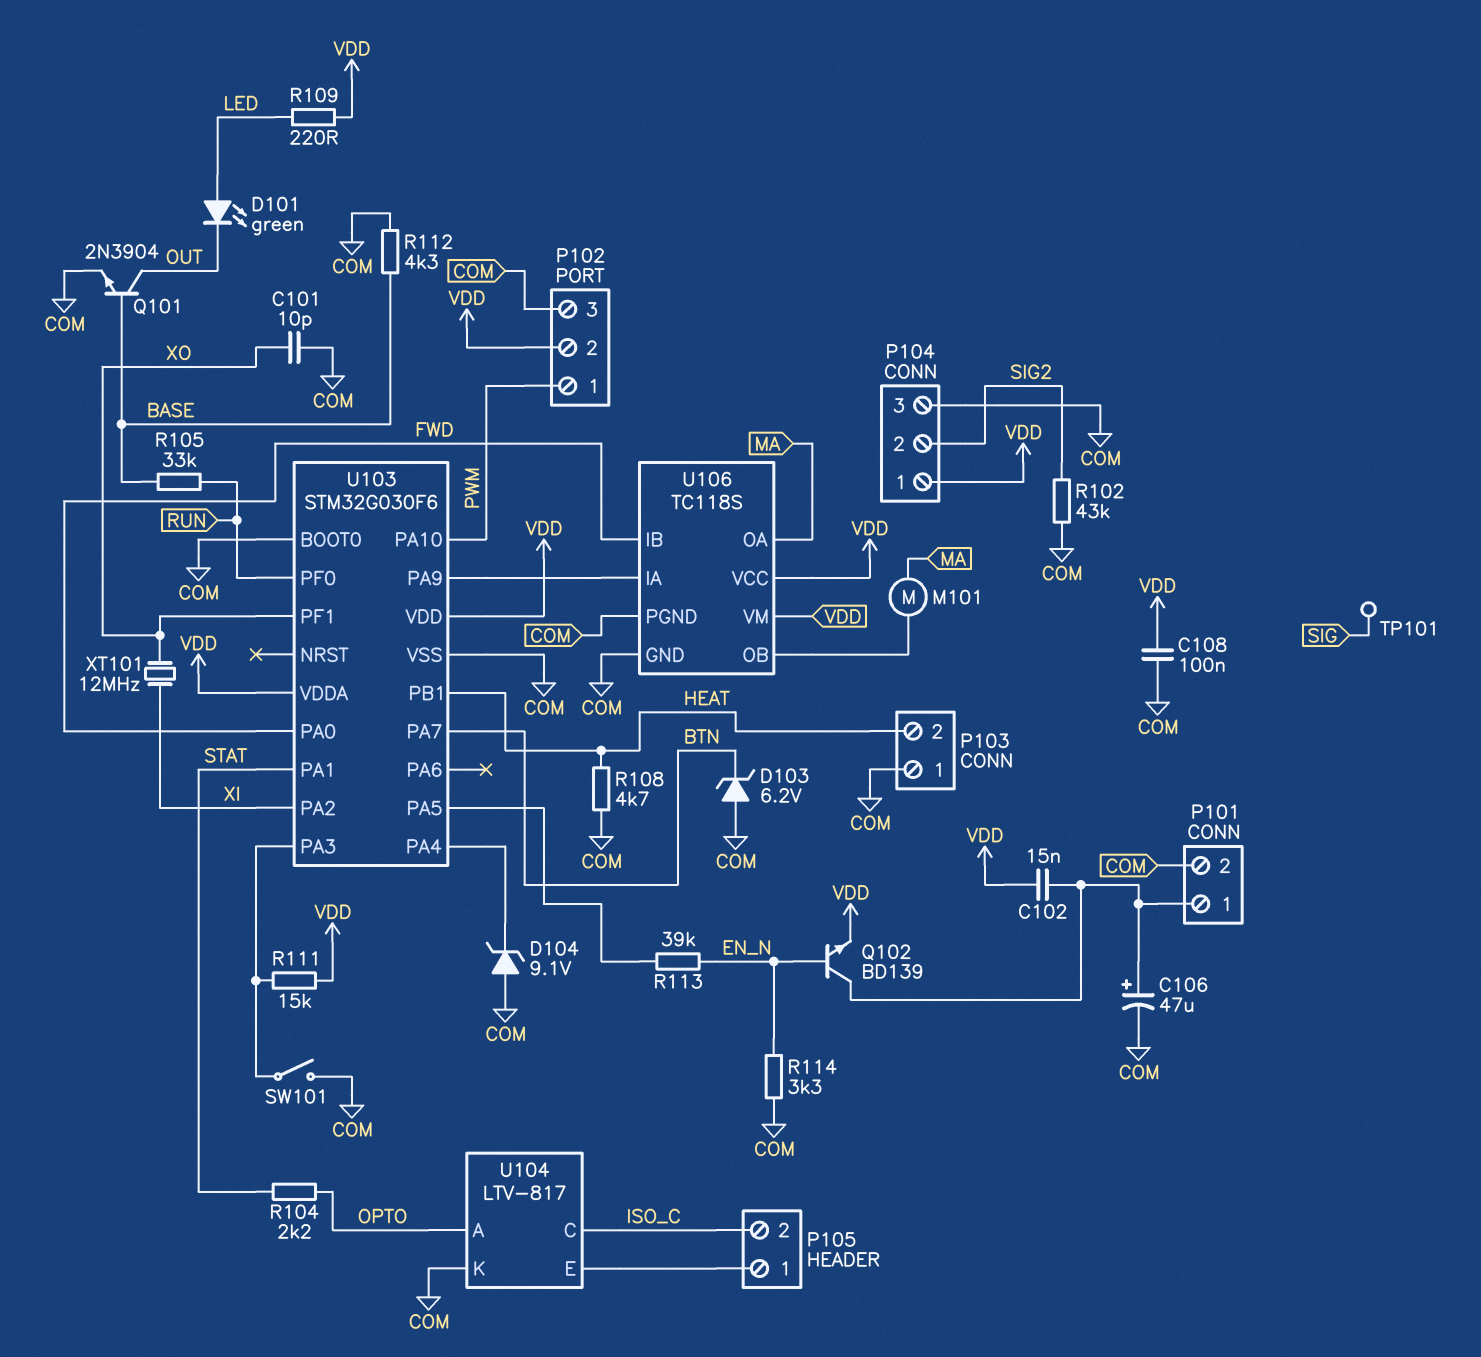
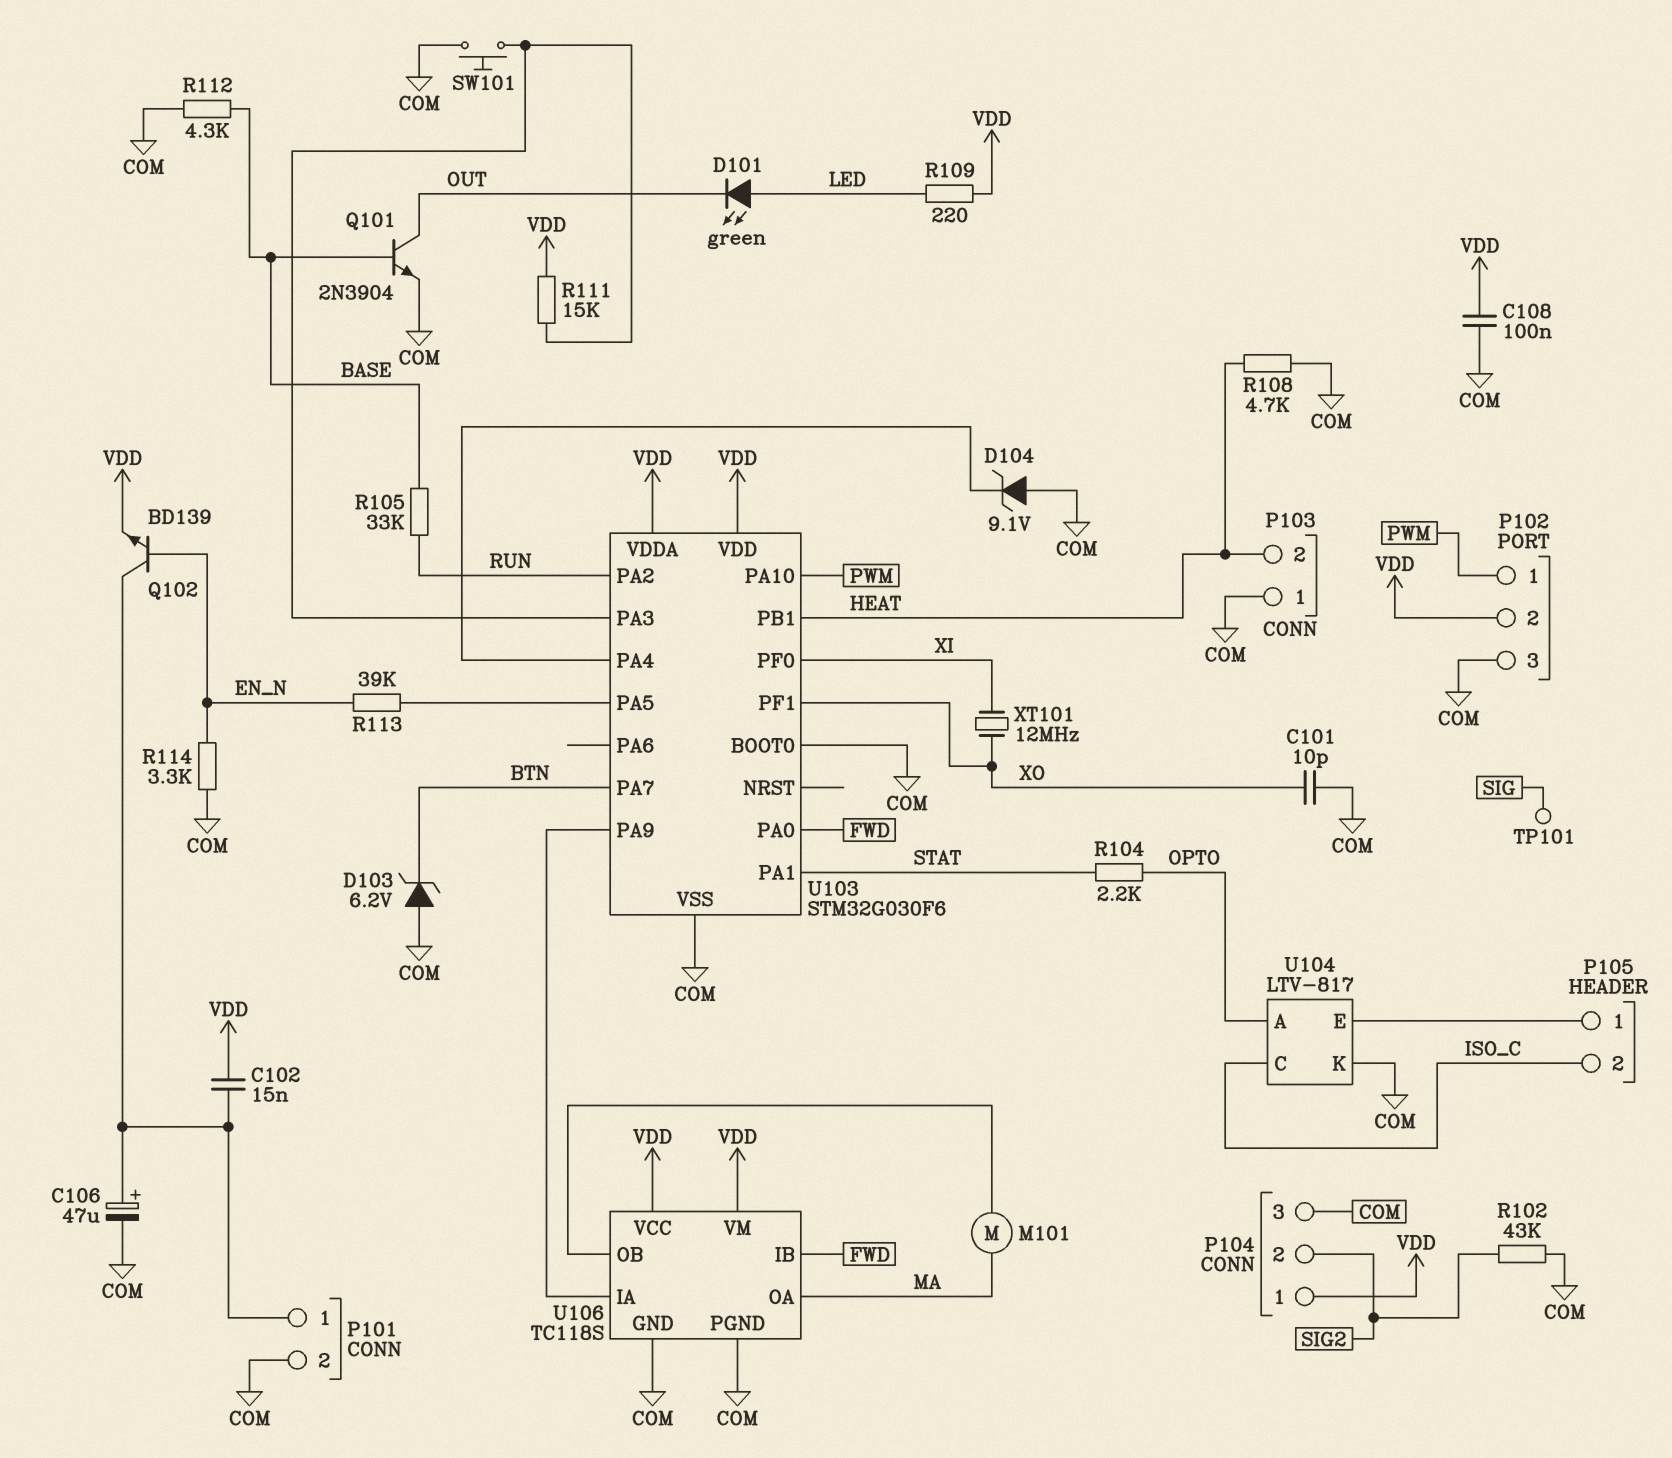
SW101: switch (COM, U103/PA3) -> button (COM, U103/PA3)
U103 pin PA2: XI -> RUN
U103 pin PF0: RUN -> XI

